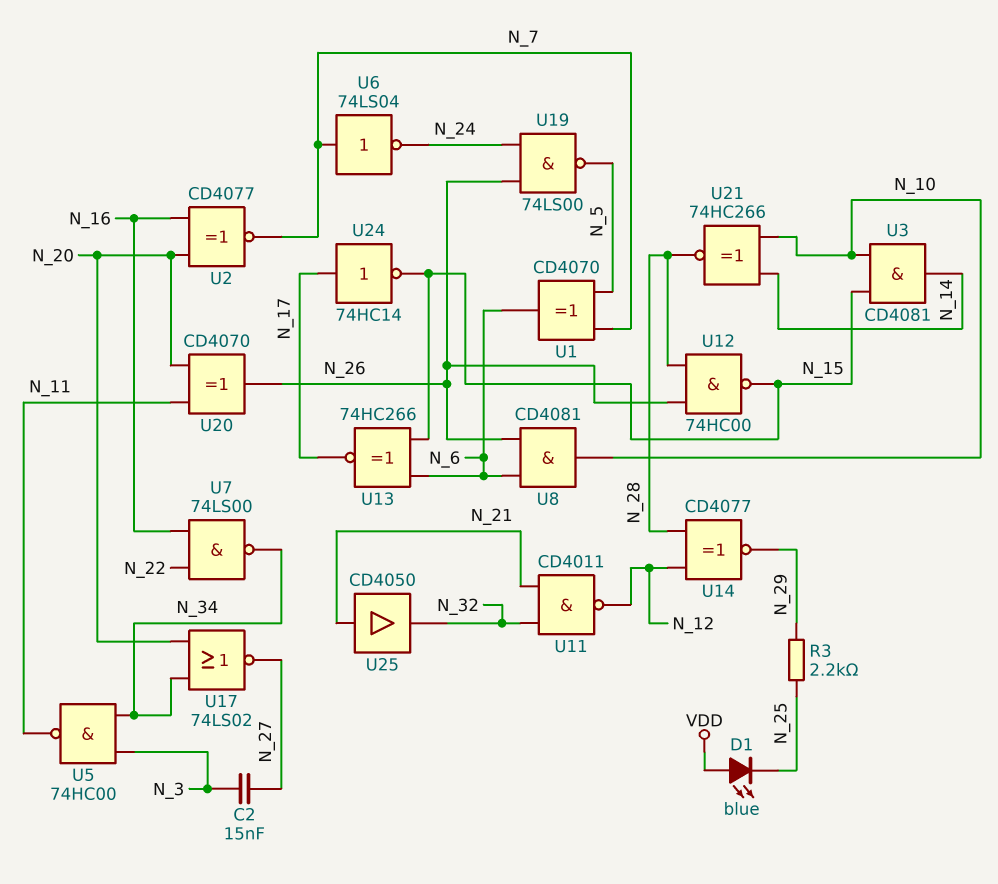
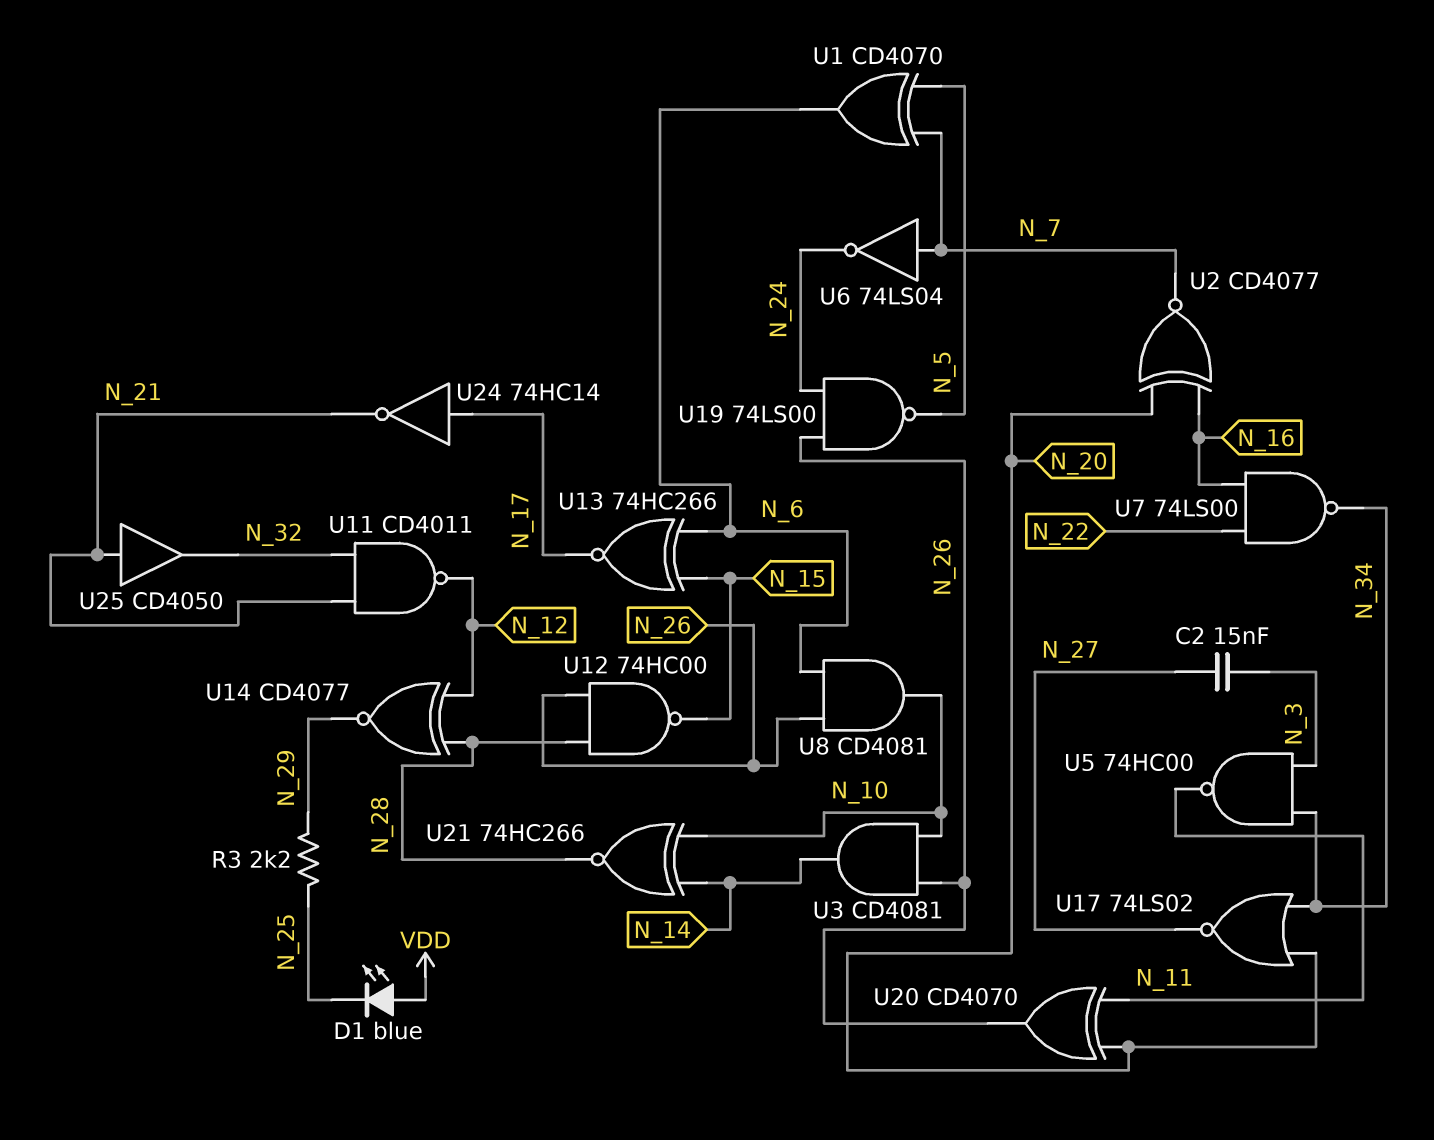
U3: AND CD4081 (in N_10, in N_15, out N_14) -> AND CD4081 (in N_10, in N_26, out N_14)
U24: NOT 74HC14 (in N_17, out N_15) -> NOT 74HC14 (in N_17, out N_21)

